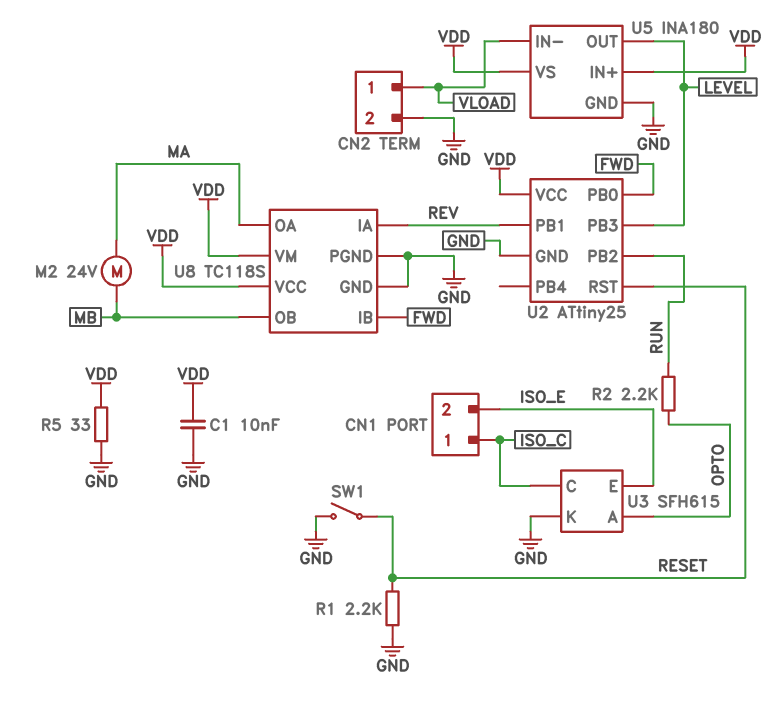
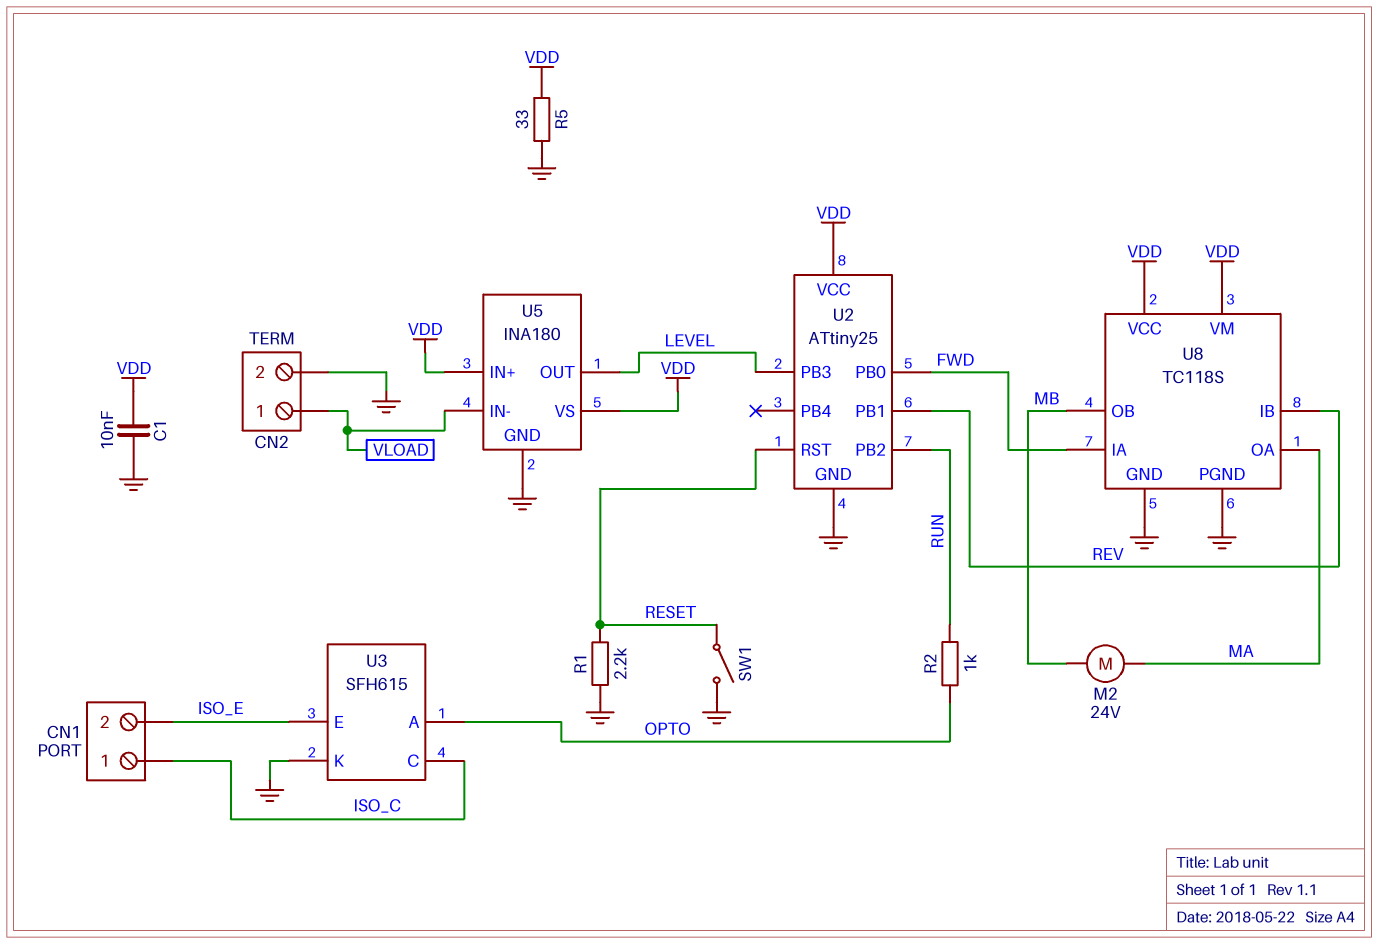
R2: 2.2k (OPTO, RUN) -> 1k (OPTO, RUN)
U8 pin IA: REV -> FWD
U8 pin IB: FWD -> REV

